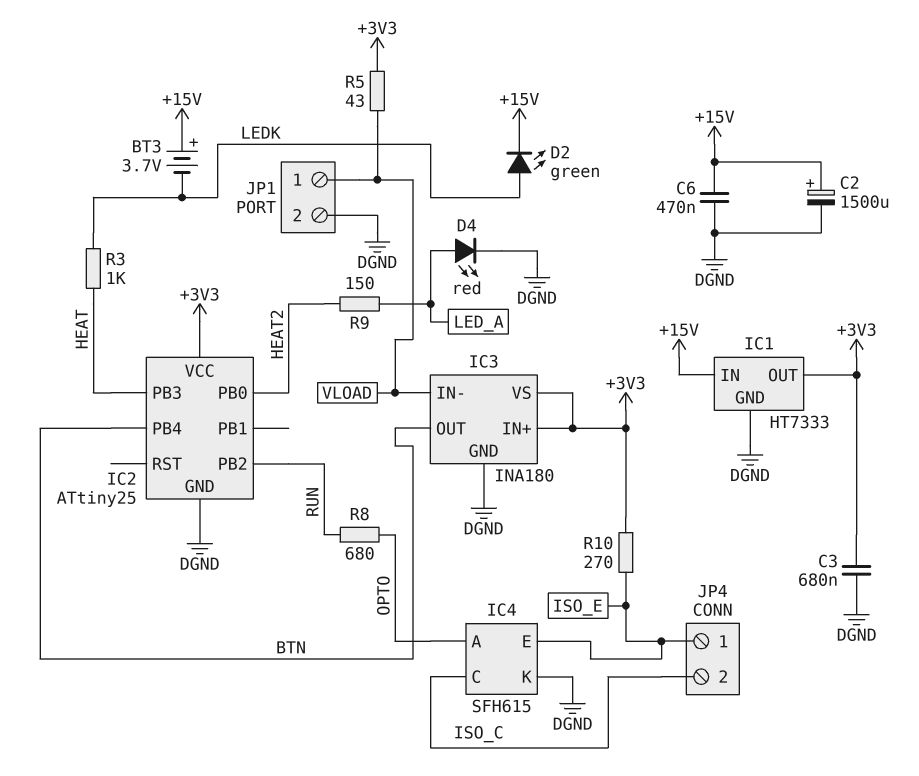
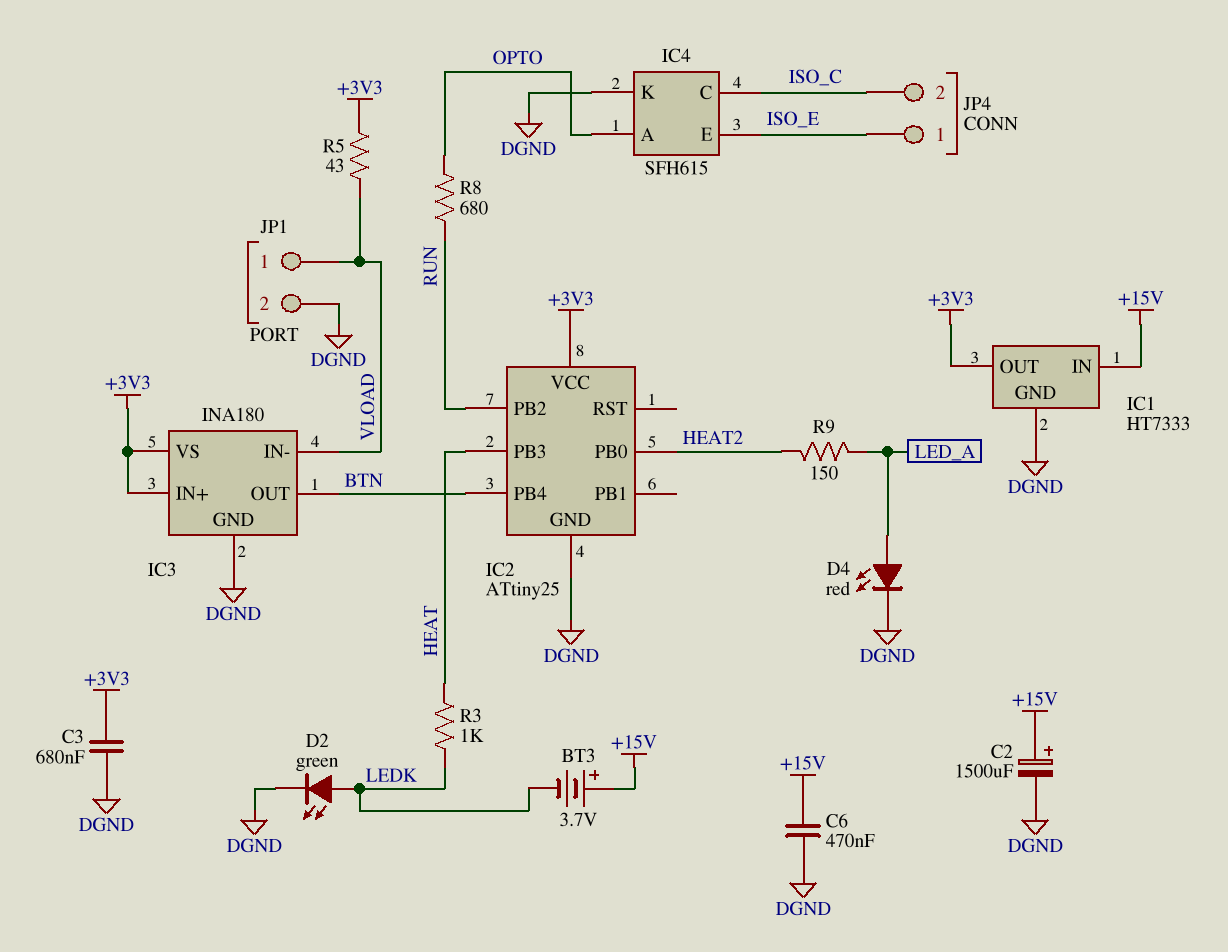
D2: LED green (A LEDK, K +15V) -> LED green (A LEDK, K DGND)
R10: 270 (+3V3, ISO_E) -> none

